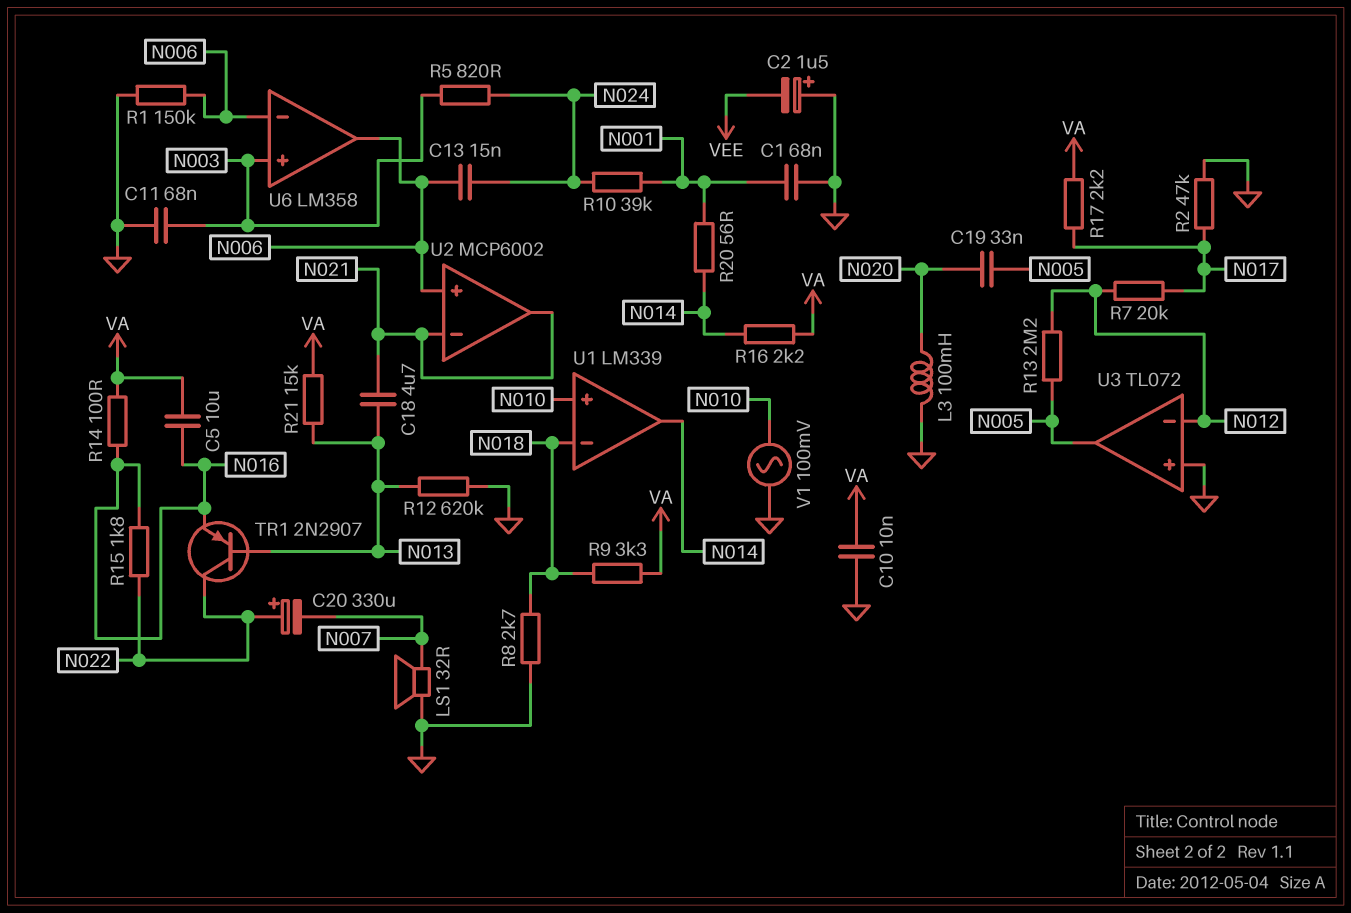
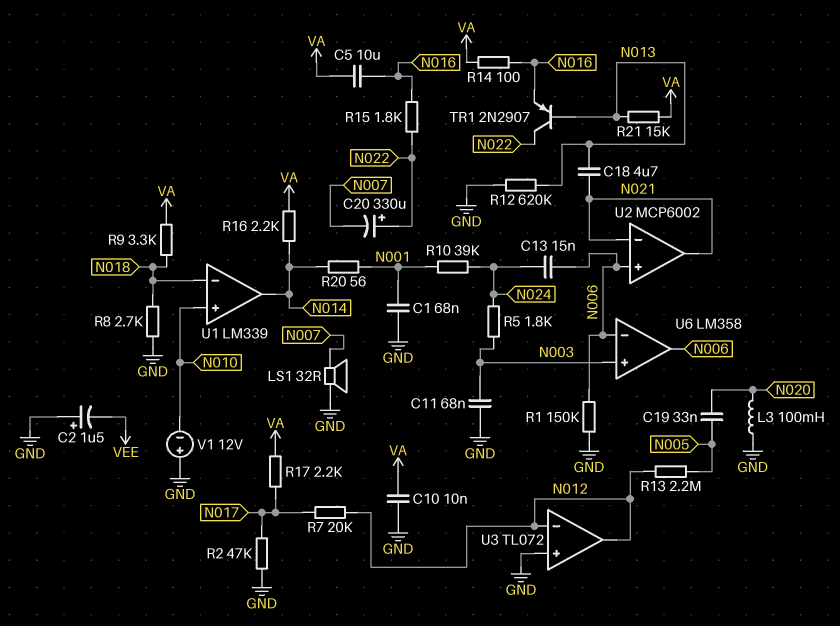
R5: 820 (N003, N024) -> 1.8k (N003, N024)
U3 pin out: N005 -> N012
V1: AC 100mV (GND, N010) -> 12V (plus GND, minus N010)

